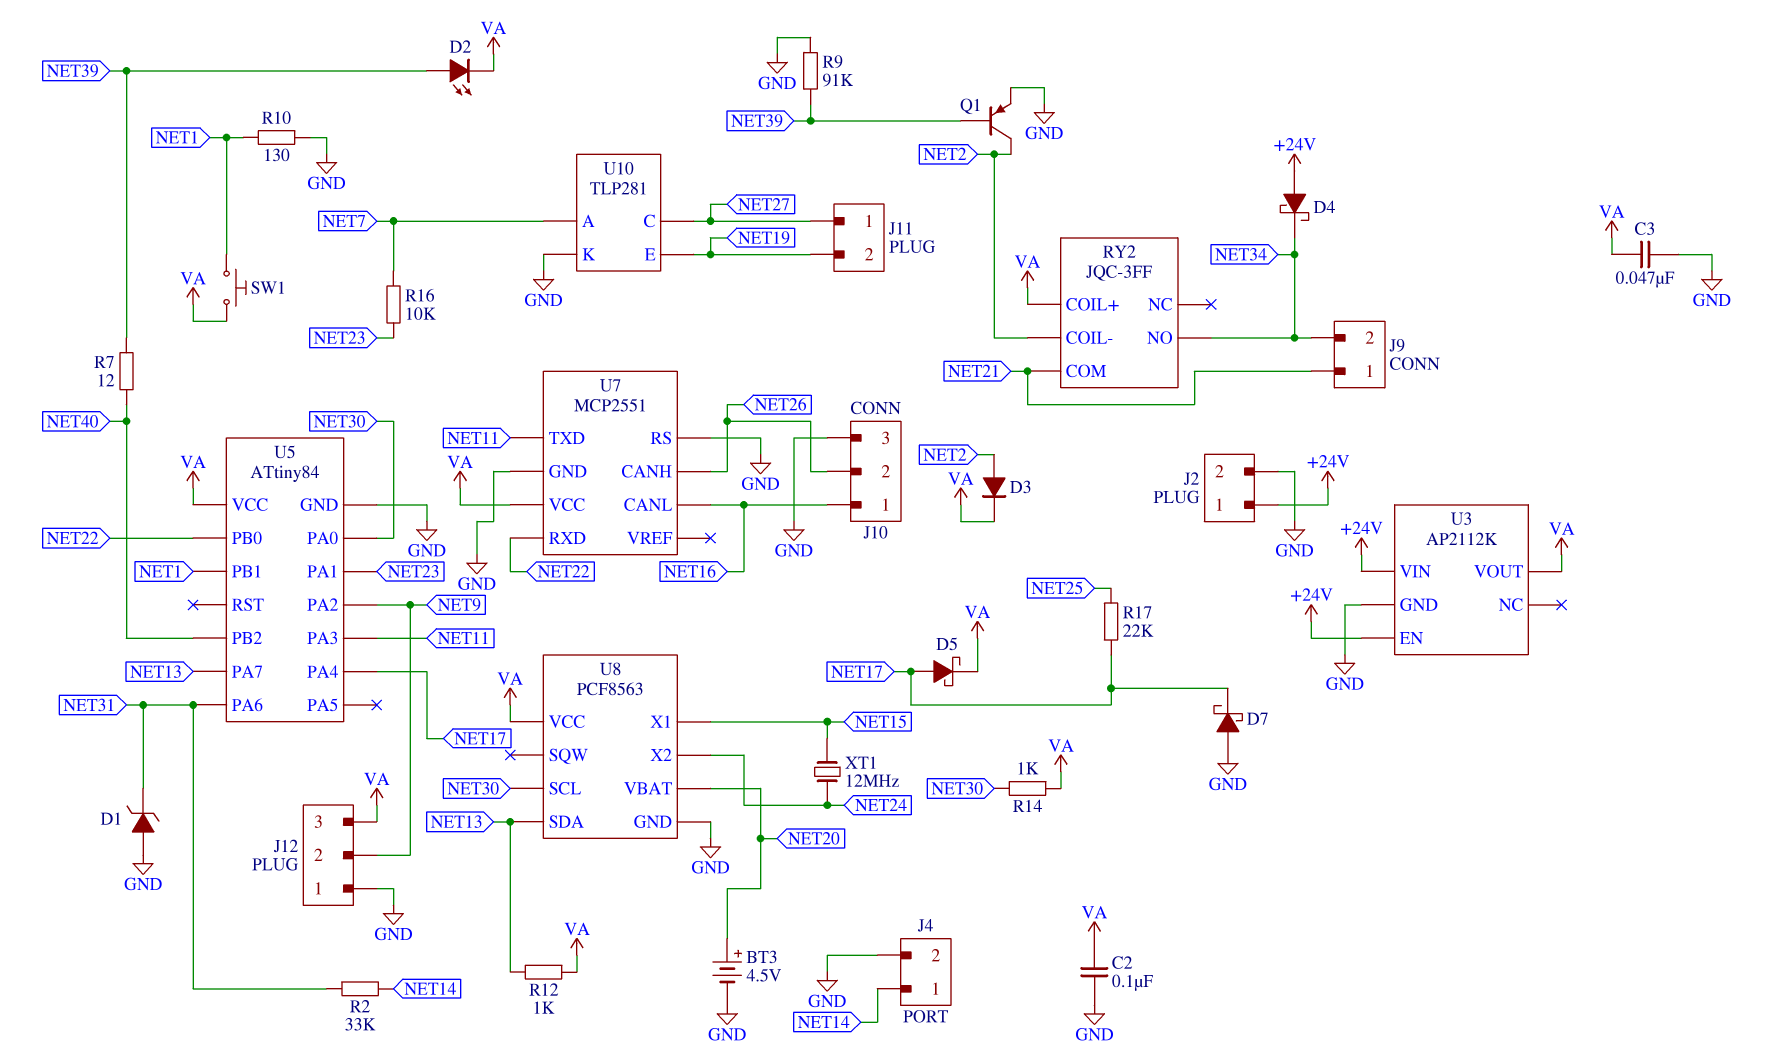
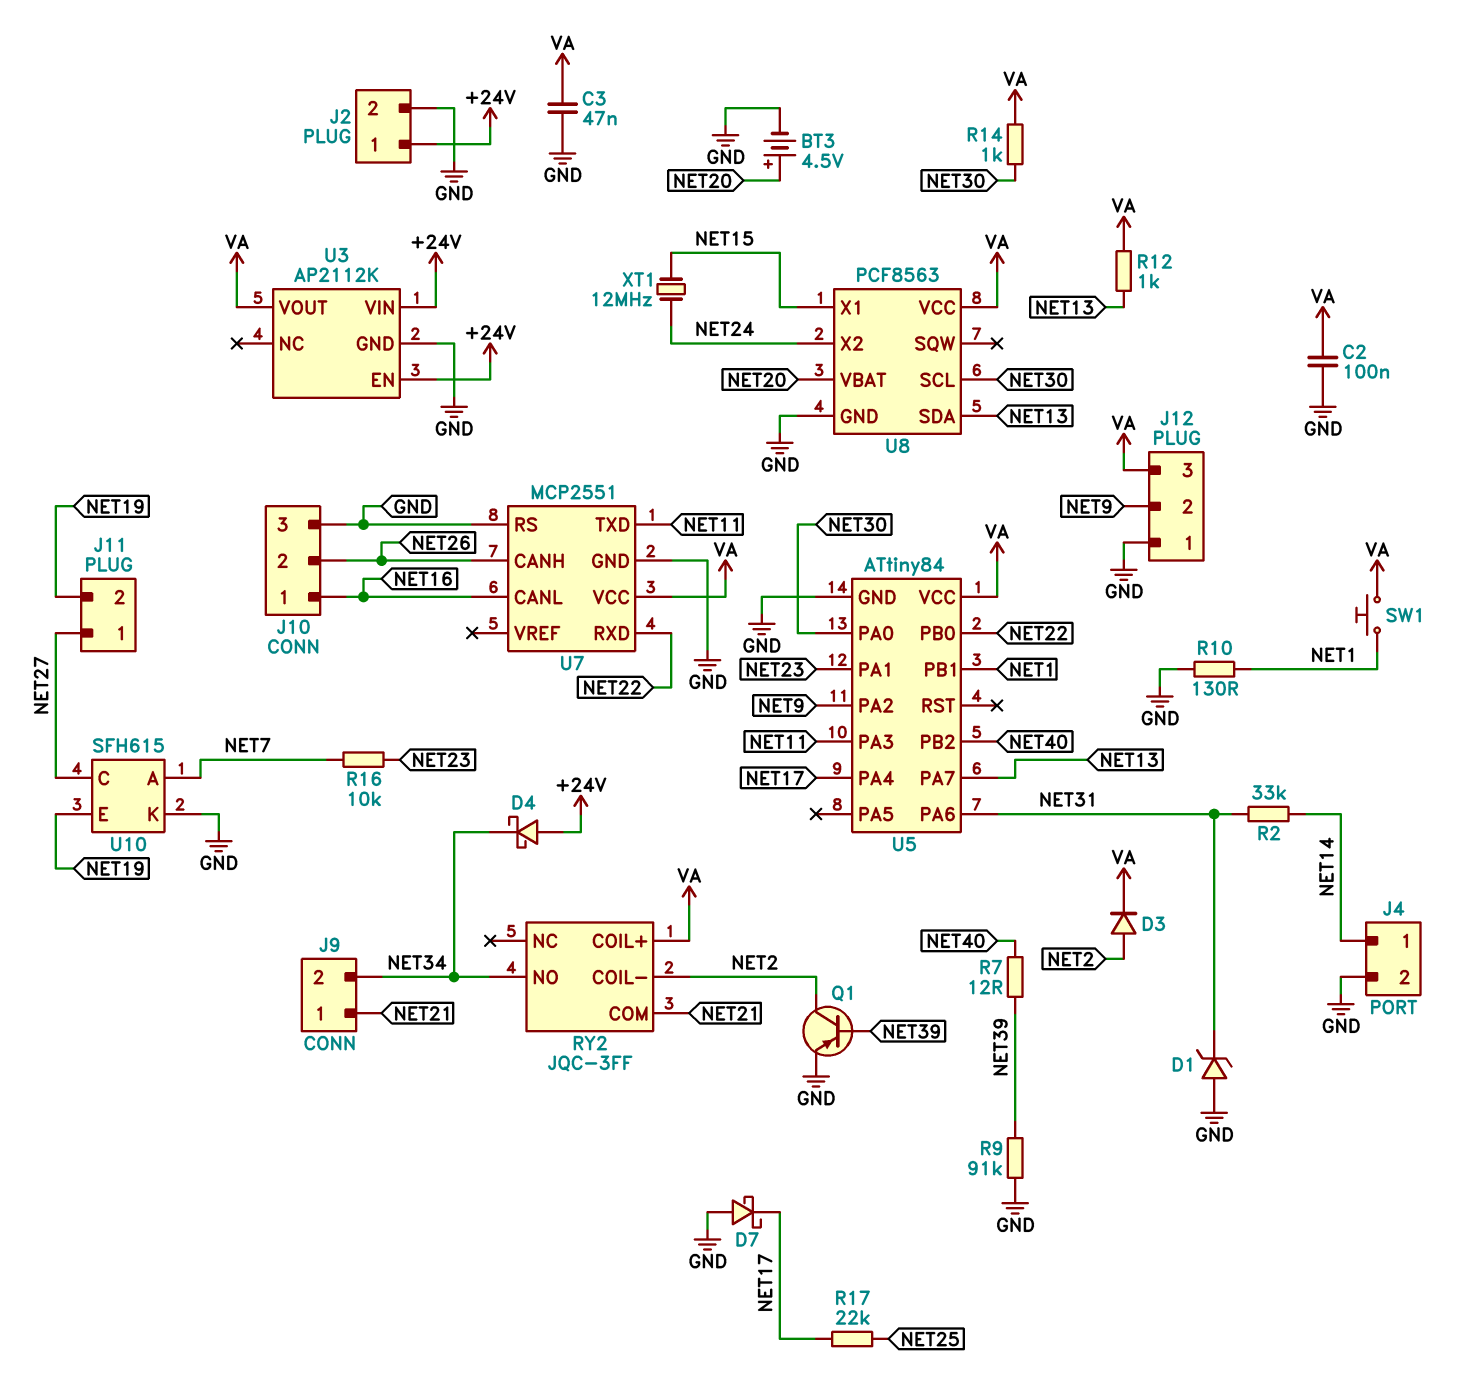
D2: LED (A NET39, K VA) -> none
D5: schottky (A NET17, K VA) -> none
U10: TLP281 -> SFH615

